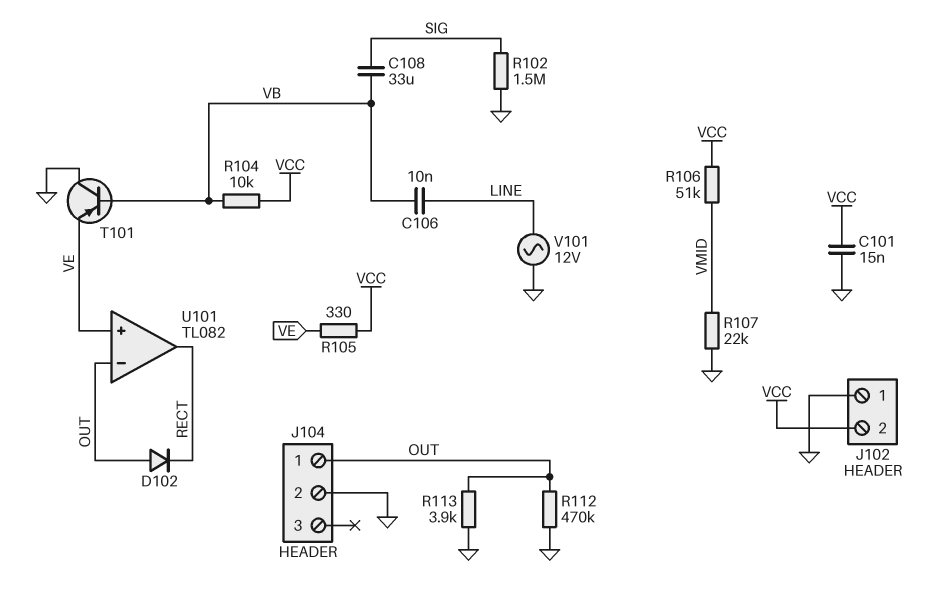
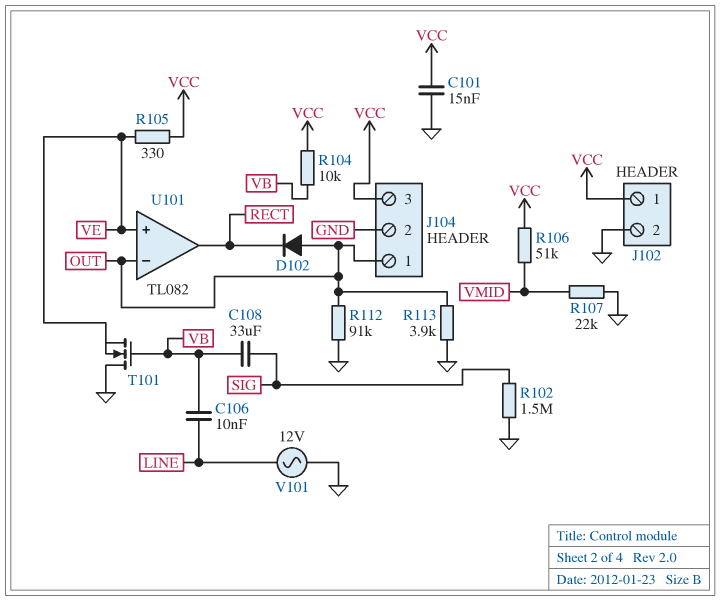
J102 pin 1: GND -> VCC
J102 pin 2: VCC -> GND
J104 pin 3: none -> VCC
R112: 470k (GND, OUT) -> 91k (GND, OUT)
T101: PNP (B VB, C GND, E VE) -> NMOS (G VB, D GND, S VE)

